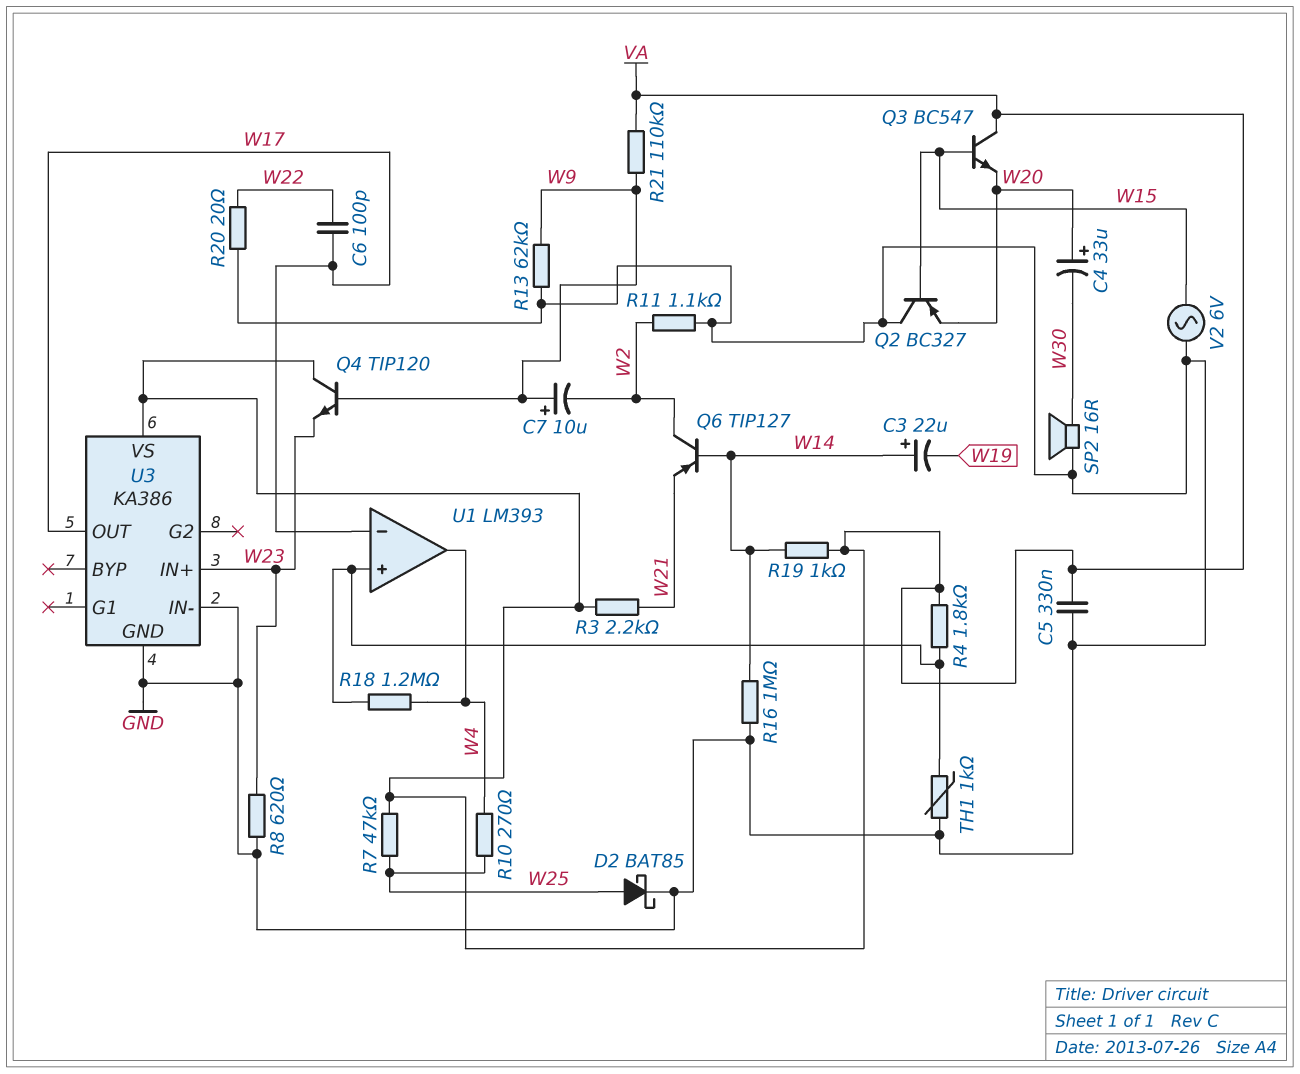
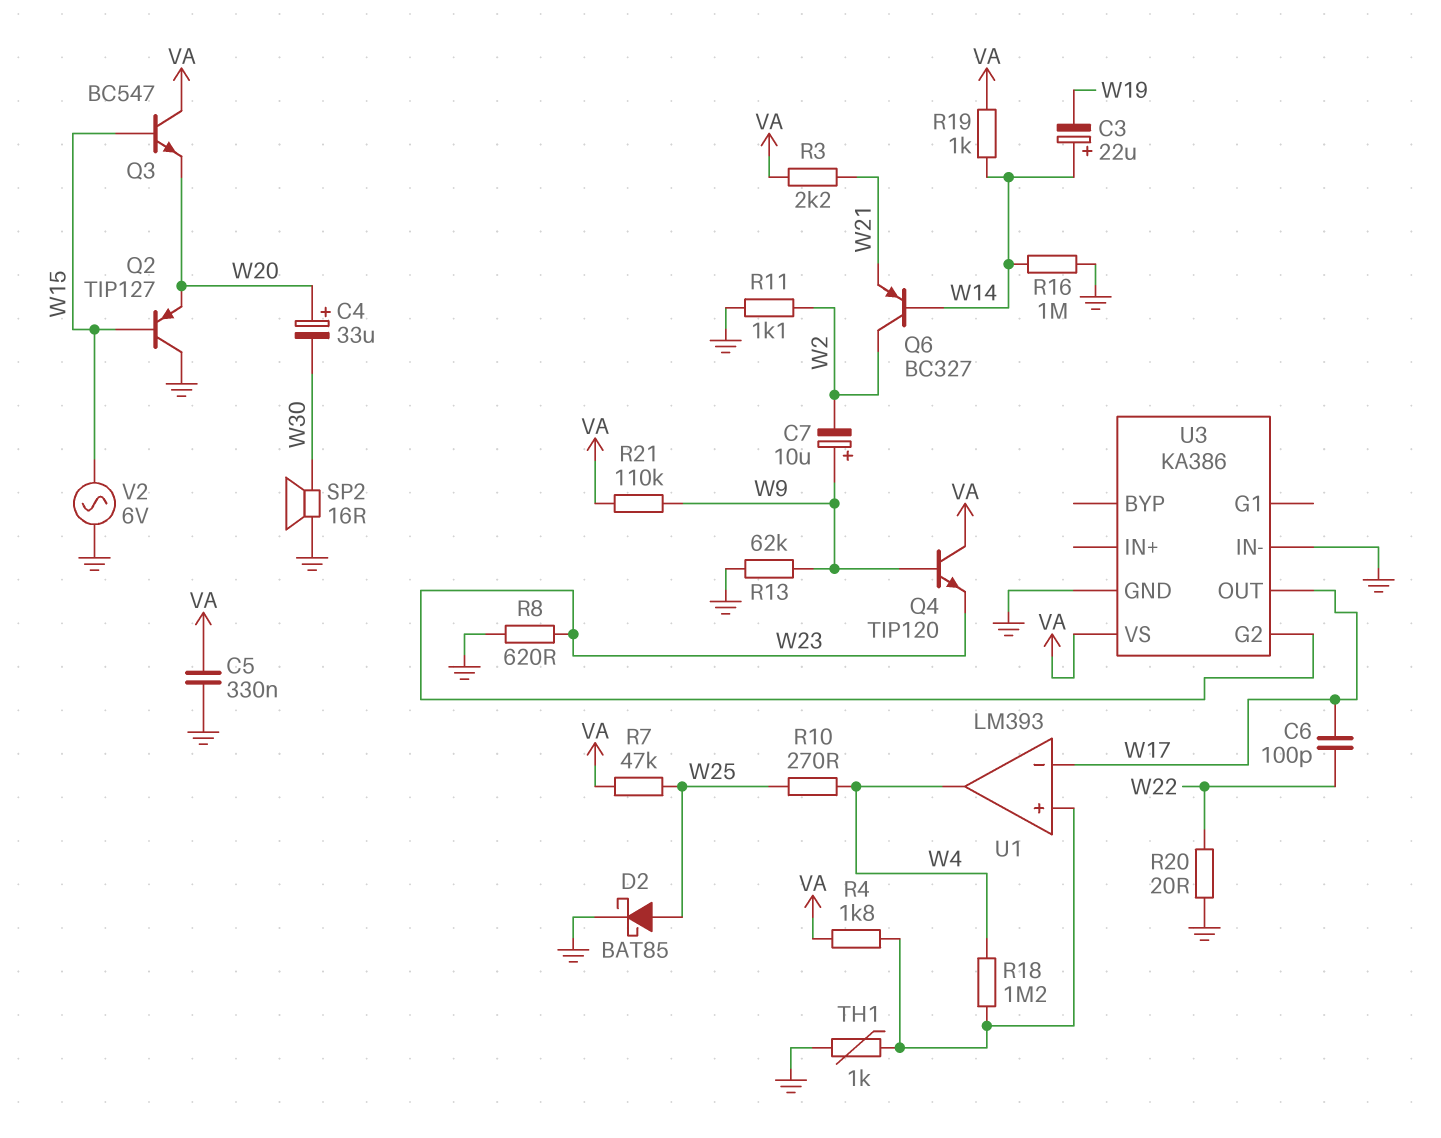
Q2: PNP BC327 (B W15, C GND, E W20) -> PNP TIP127 (B W15, C GND, E W20)
Q6: PNP TIP127 (B W14, C W2, E W21) -> PNP BC327 (B W14, C W2, E W21)
U3 pin G2: none -> W23
U3 pin IN+: W23 -> none

